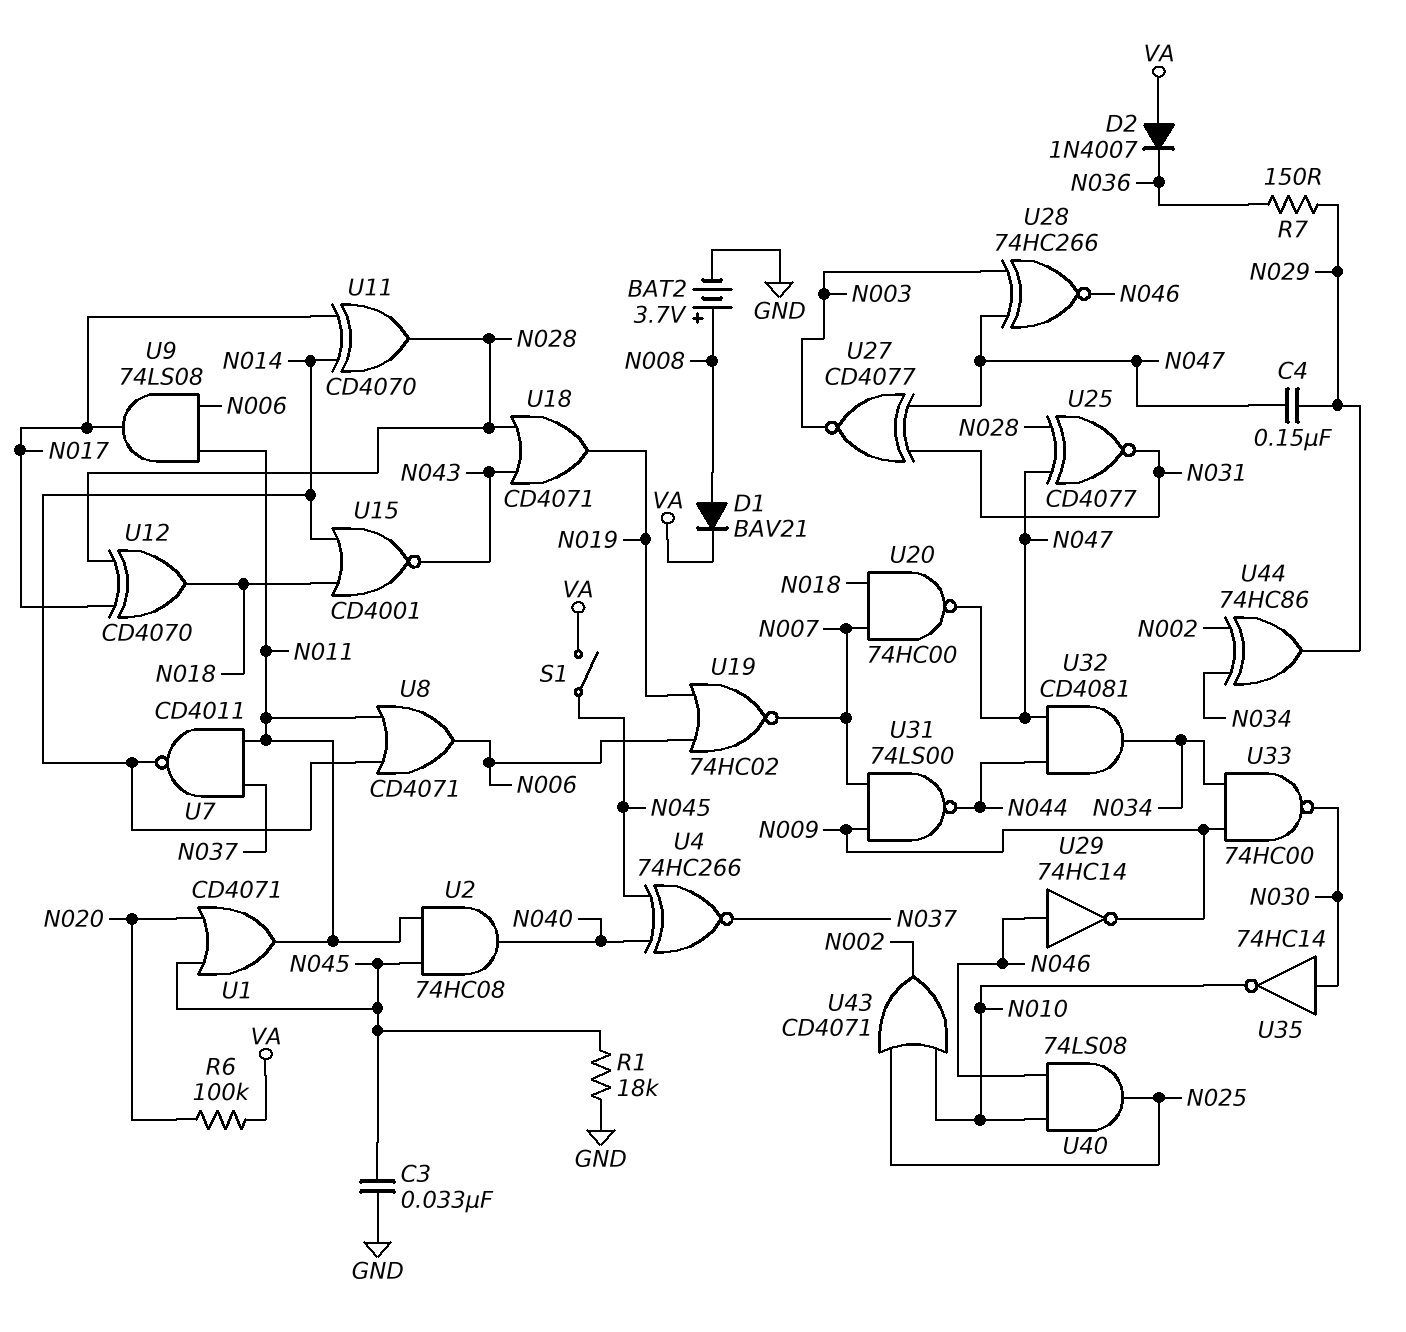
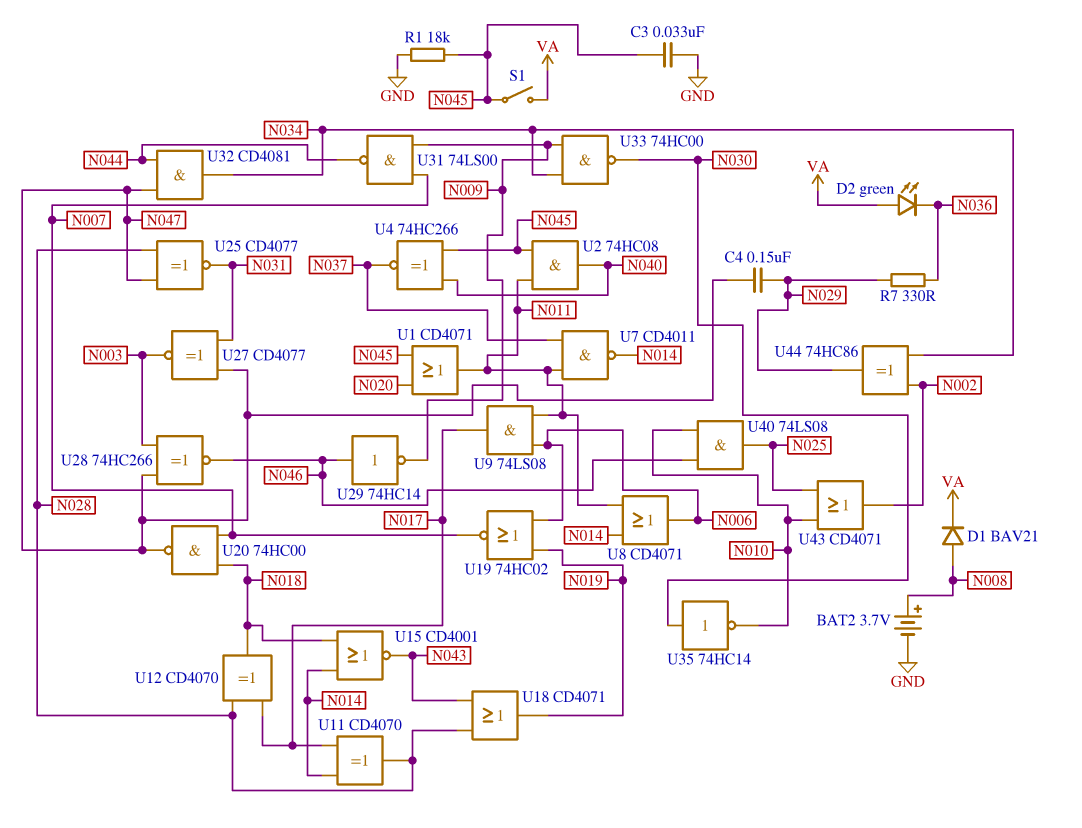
D2: diode 1N4007 (A VA, K N036) -> LED green (A VA, K N036)
R6: 100k (N020, VA) -> none
R7: 150 (N029, N036) -> 330 (N029, N036)

